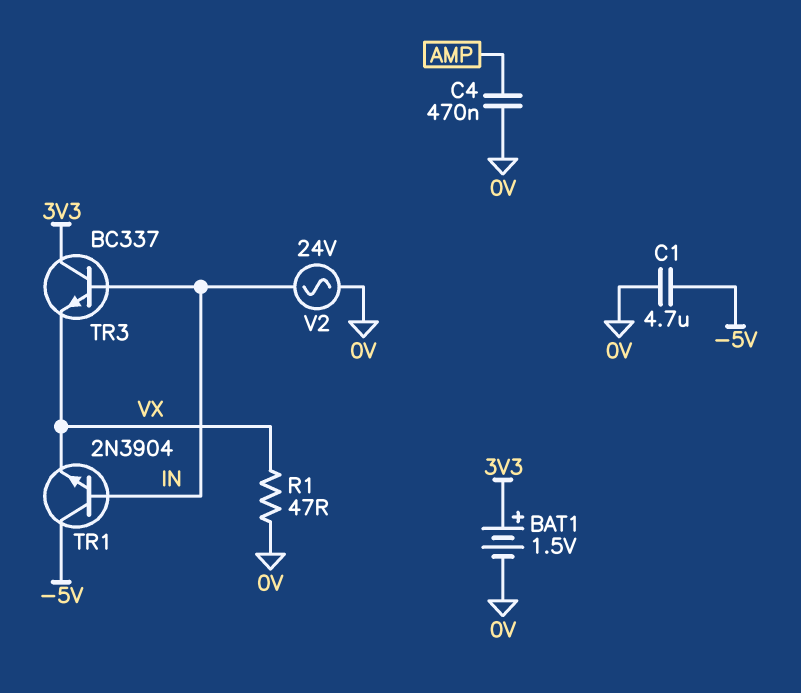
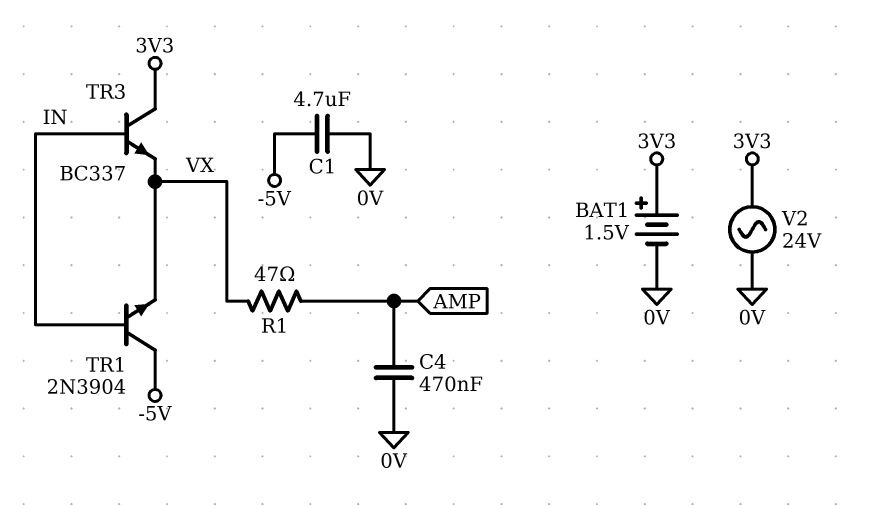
R1: 47 (0V, VX) -> 47 (AMP, VX)
V2: AC 24V (0V, IN) -> AC 24V (0V, 3V3)

